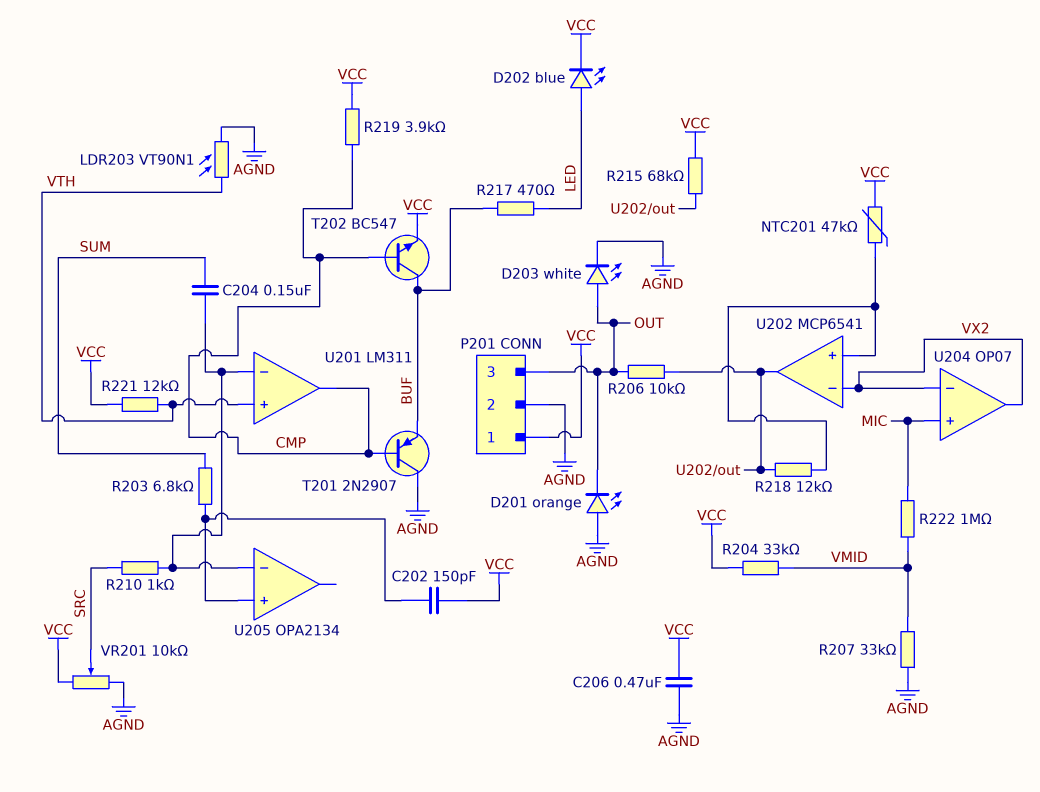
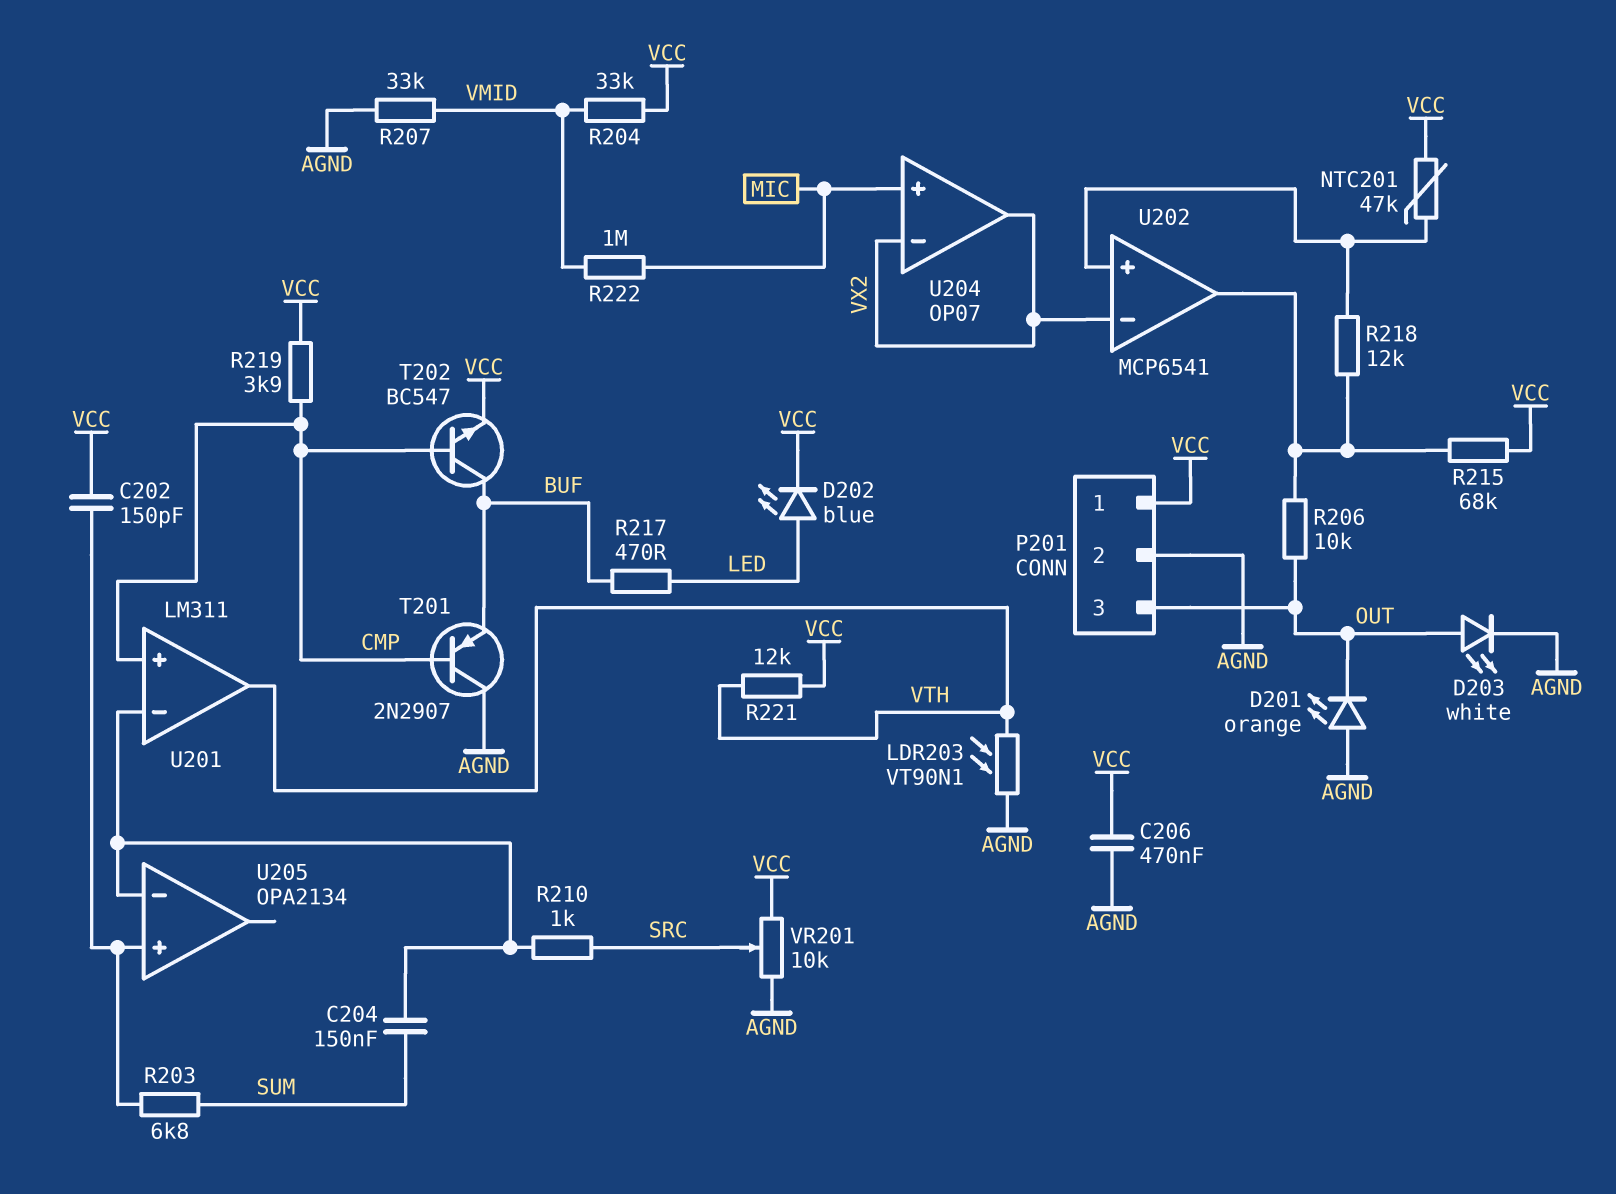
U201 pin in+: VTH -> CMP
U201 pin out: CMP -> VTH

